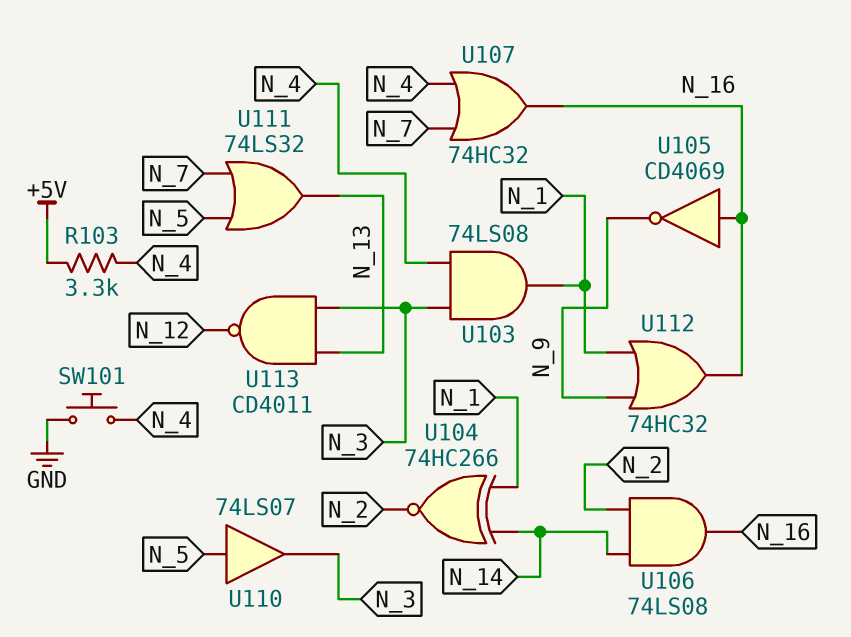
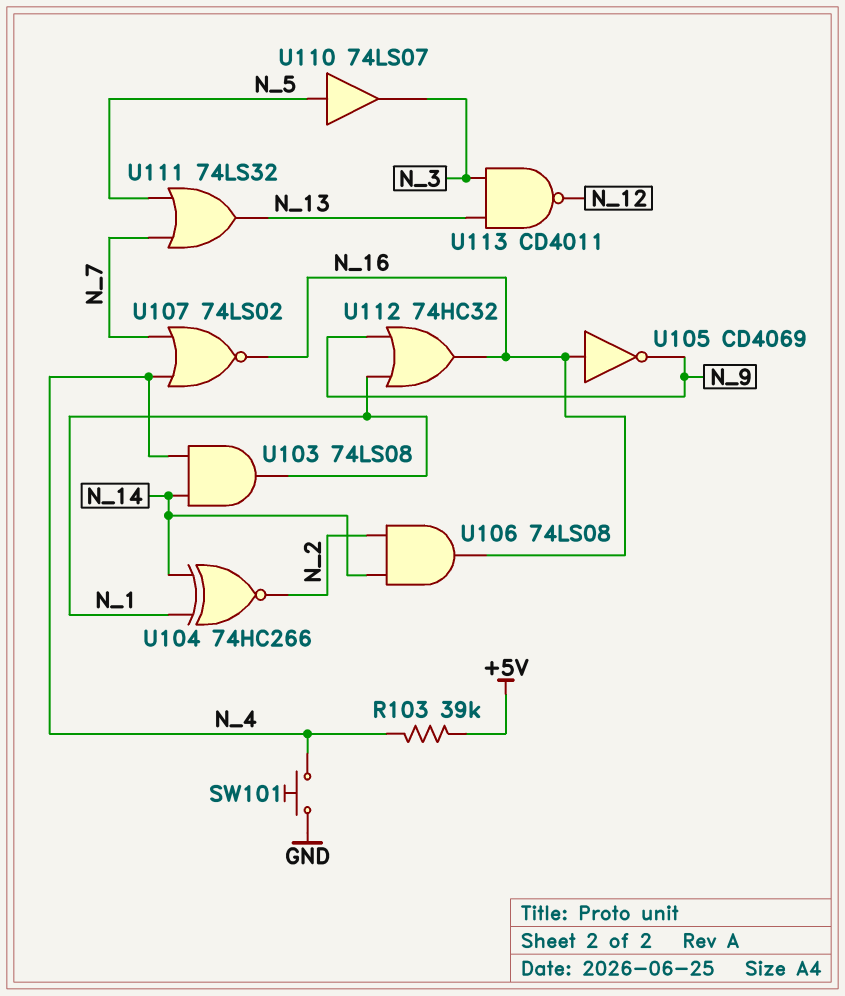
R103: 3.3k (+5V, N_4) -> 39k (+5V, N_4)
U103: AND 74LS08 (in N_3, in N_4, out N_1) -> AND 74LS08 (in N_4, in N_14, out N_1)
U107: OR 74HC32 (in N_4, in N_7, out N_16) -> NOR 74LS02 (in N_4, in N_7, out N_16)

